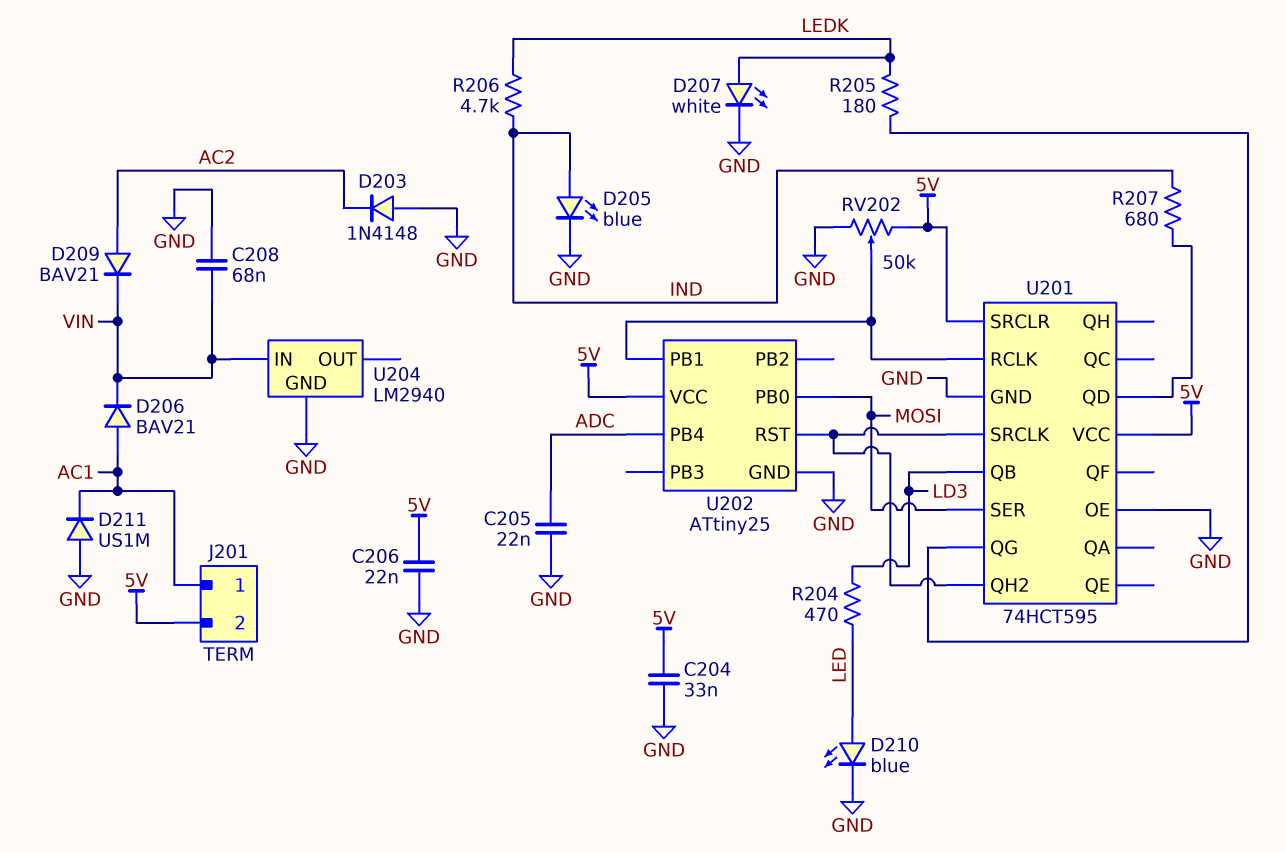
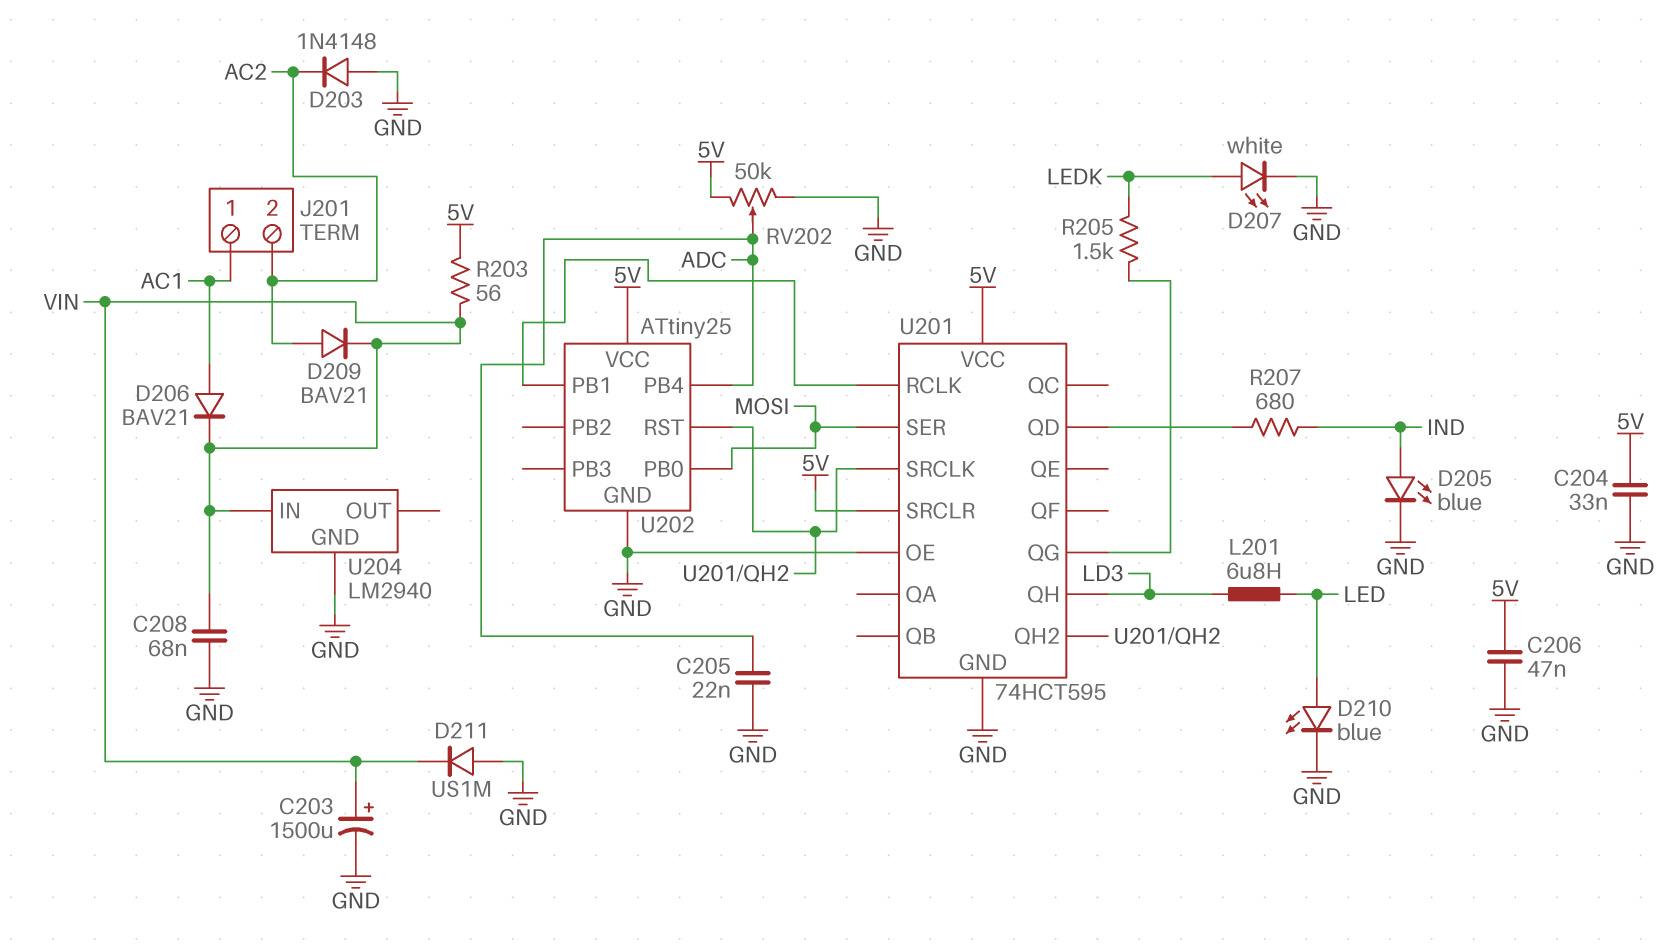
C203: none -> 1500uF (plus VIN, minus GND)
C206: 22nF (5V, GND) -> 47nF (5V, GND)
D211: diode US1M (A GND, K AC1) -> diode US1M (A GND, K VIN)
J201 pin 2: 5V -> AC2
L201: none -> 6.8uH (LD3, LED)
R203: none -> 56 (5V, VIN)
R204: 470 (LD3, LED) -> none
R205: 180 (LEDK, U201/QG) -> 1.5k (LEDK, U201/QG)
R206: 4.7k (IND, LEDK) -> none
RV202: 50k (5V, GND, wiper U201/RCLK) -> 50k (5V, GND, wiper ADC)
U201 pin QB: LD3 -> none
U201 pin QH: none -> LD3

